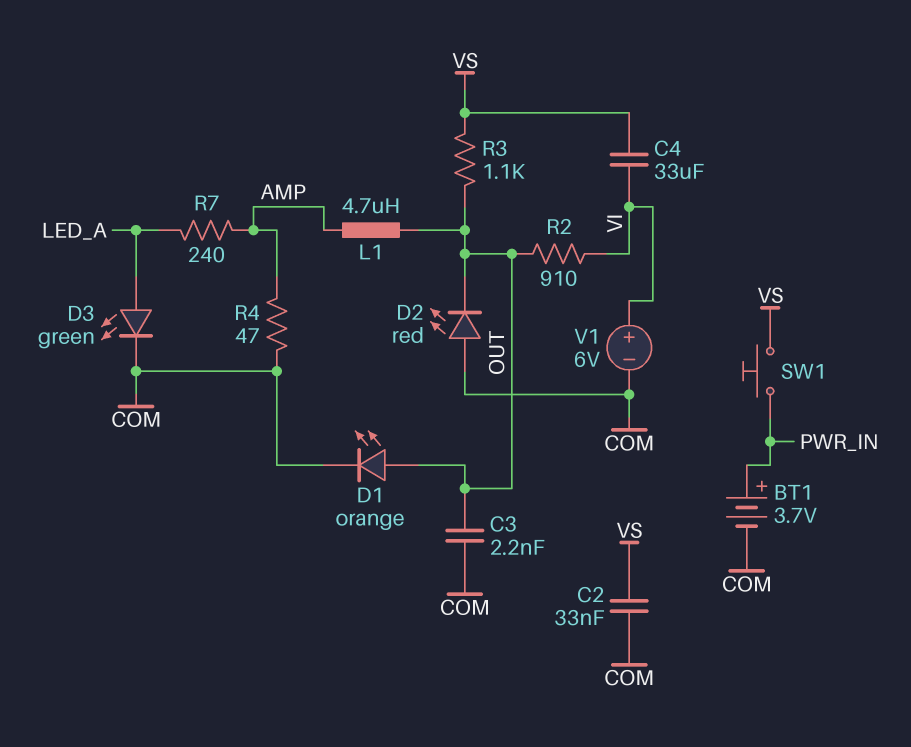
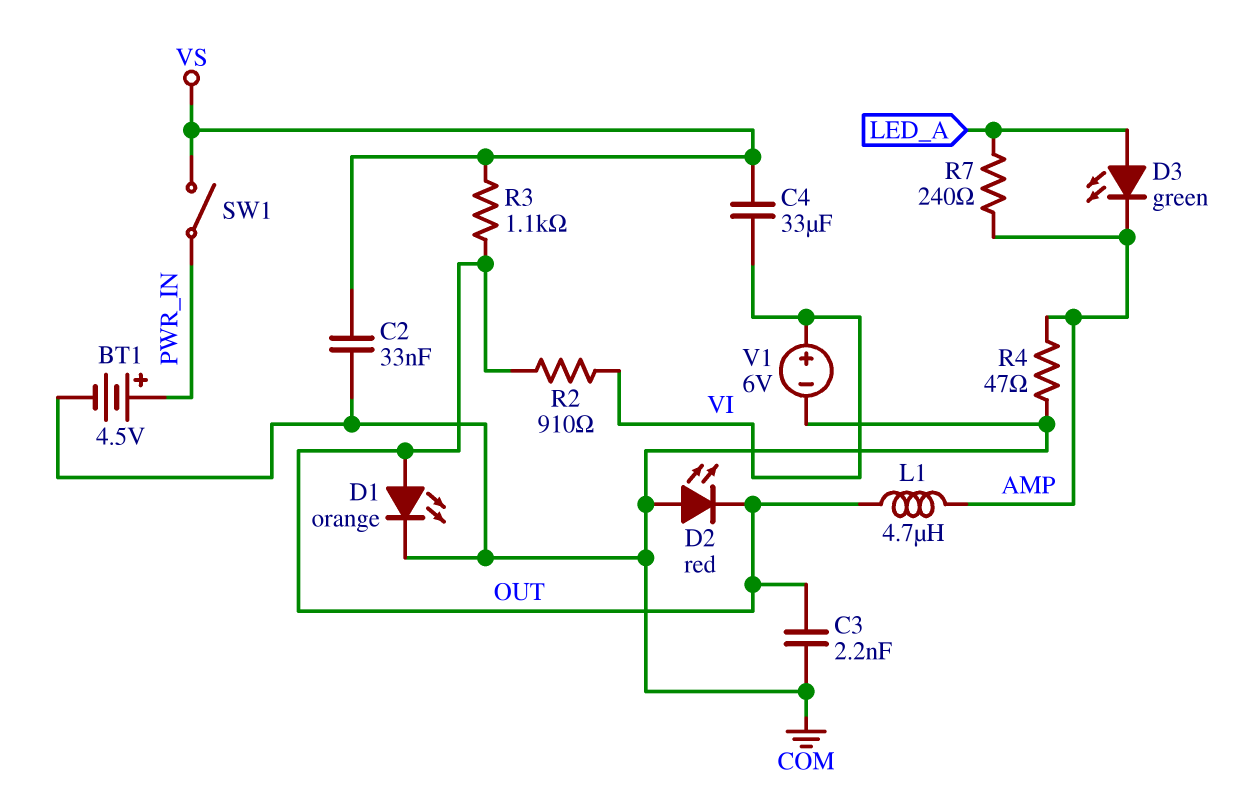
BT1: 3.7V (plus PWR_IN, minus COM) -> 4.5V (plus PWR_IN, minus COM)
D3: LED green (A LED_A, K COM) -> LED green (A LED_A, K AMP)
SW1: button (PWR_IN, VS) -> switch (PWR_IN, VS)

